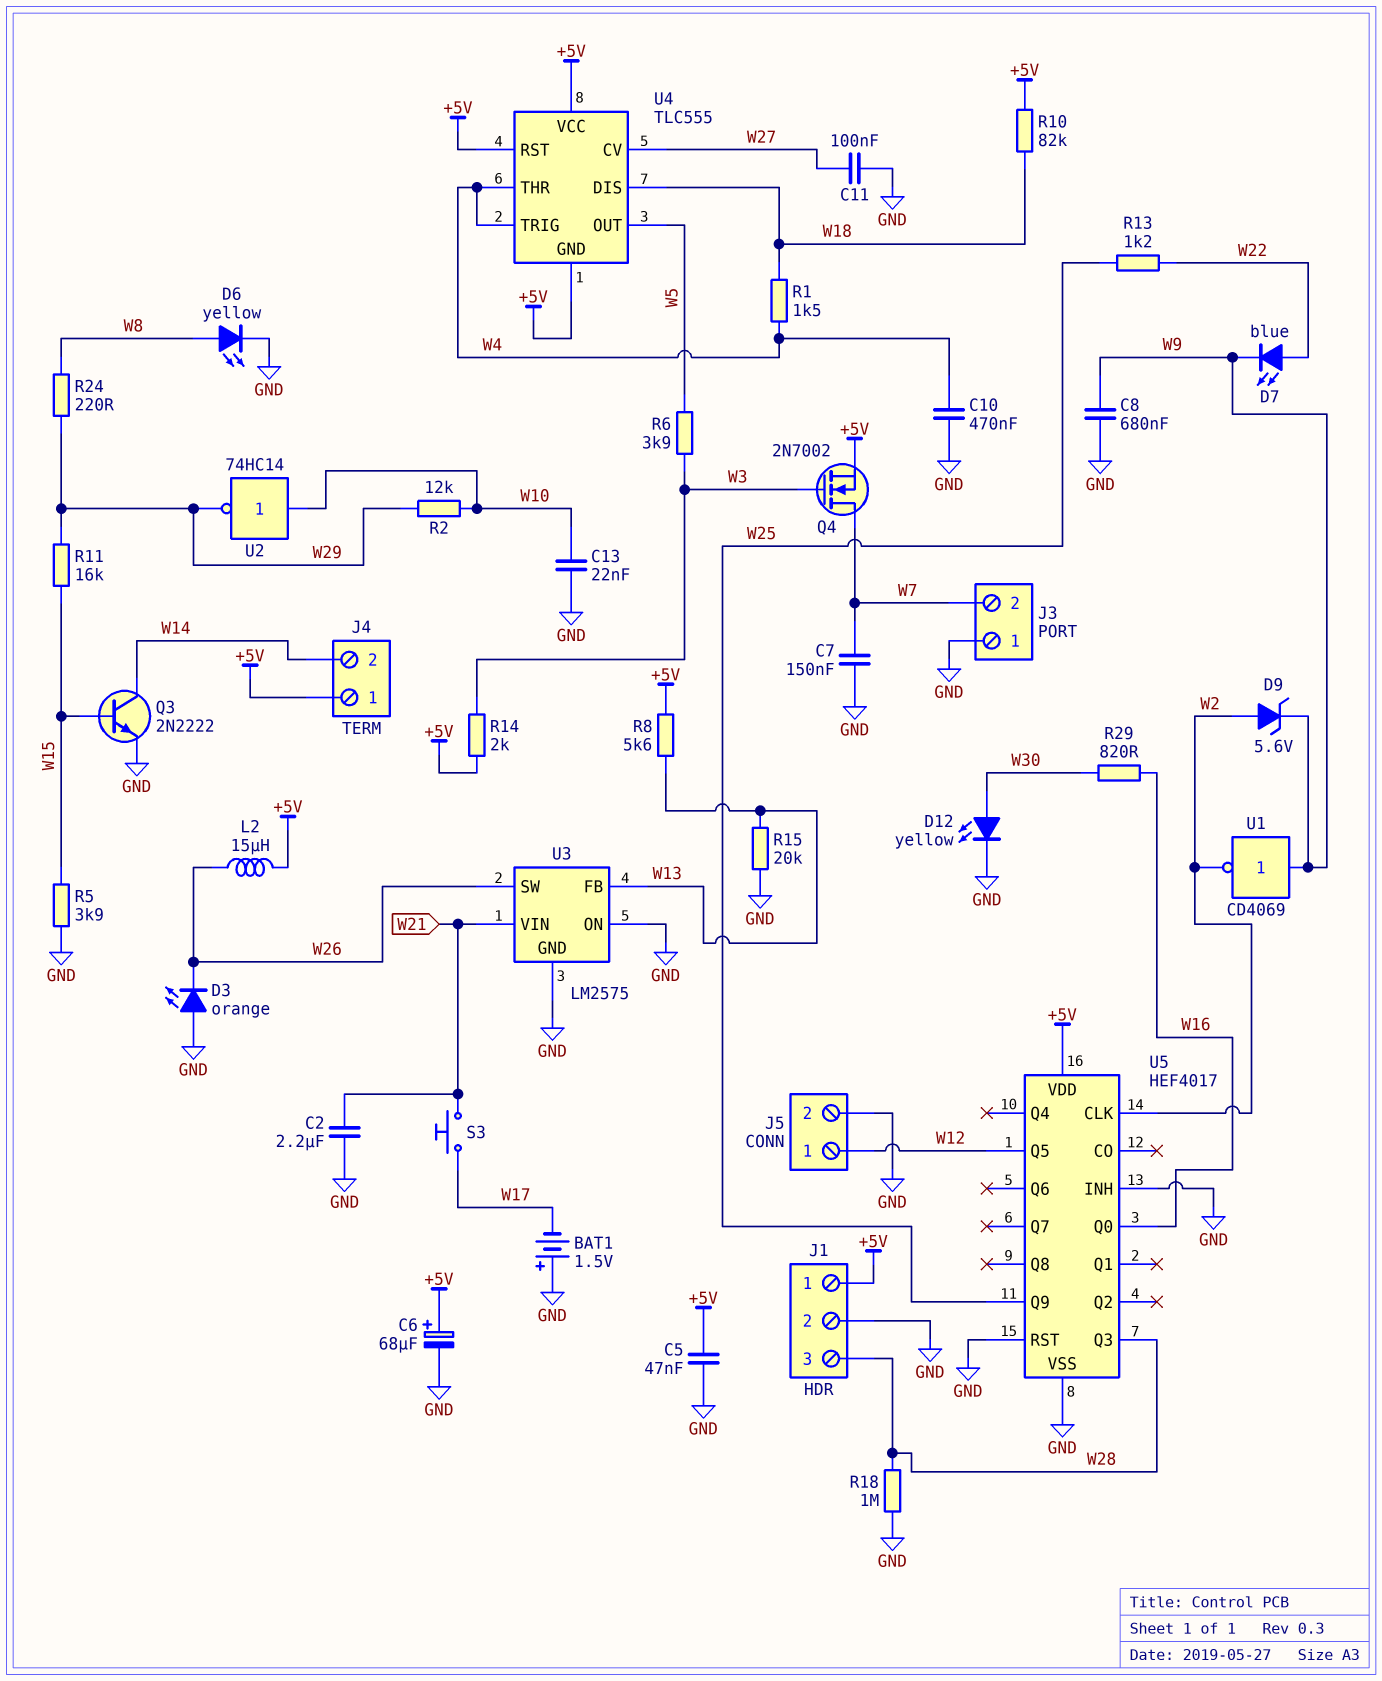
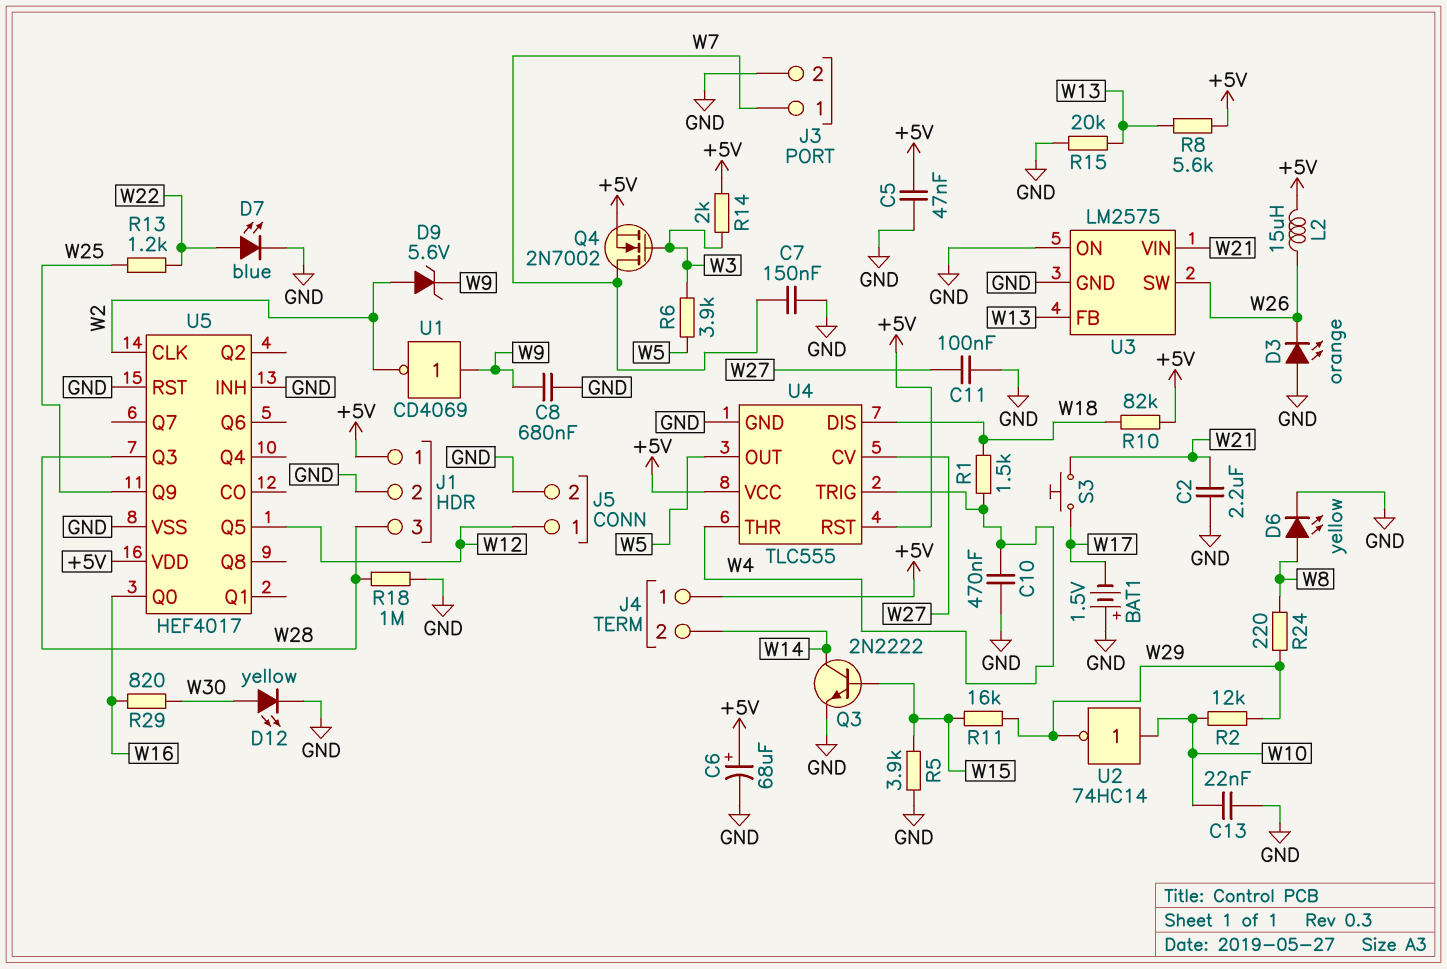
D7: LED blue (A W22, K W9) -> LED blue (A W22, K GND)
J3 pin 1: GND -> W7
J3 pin 2: W7 -> GND
U4 pin GND: +5V -> GND

